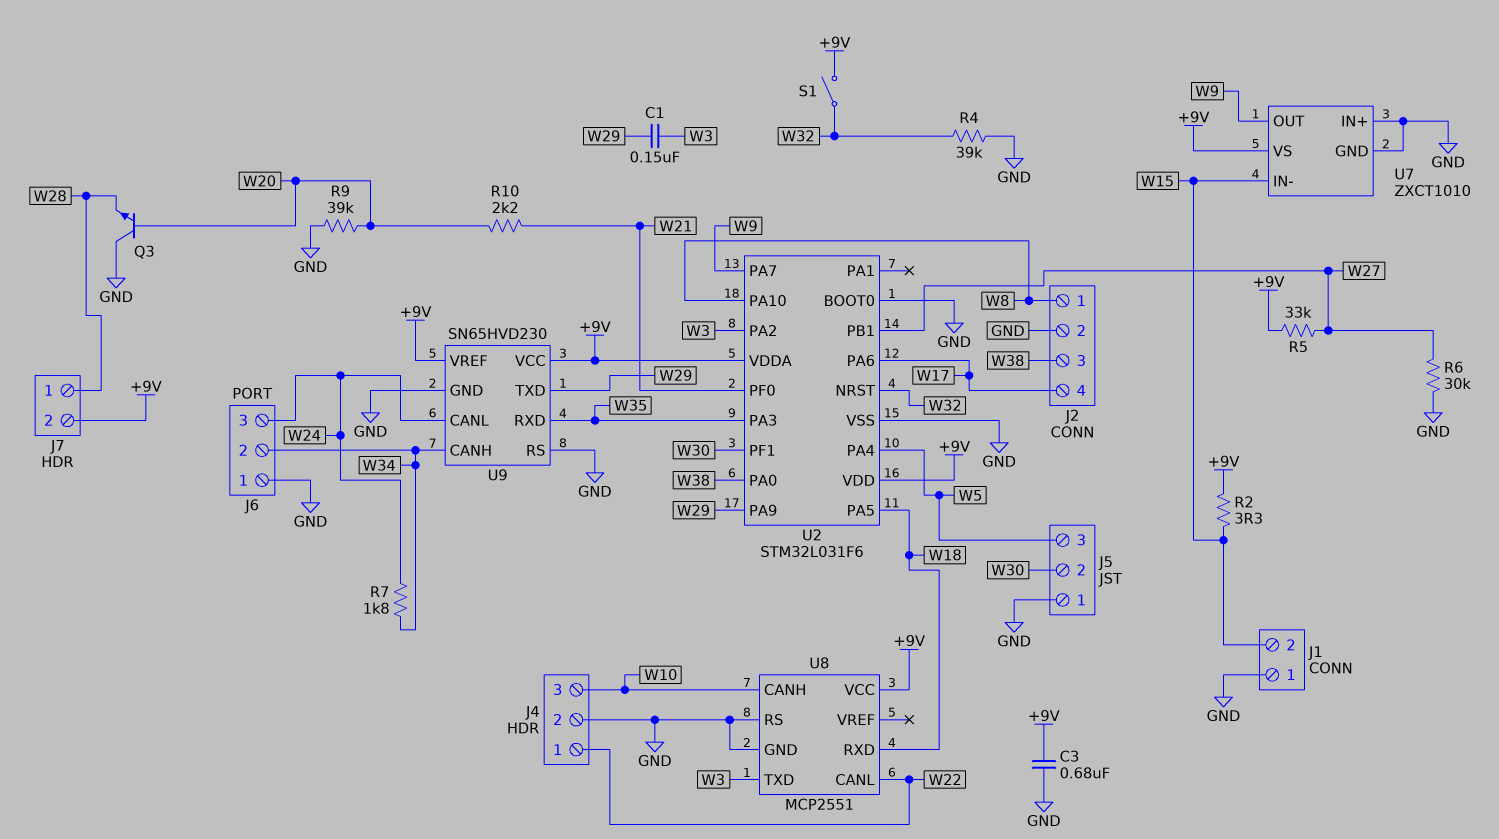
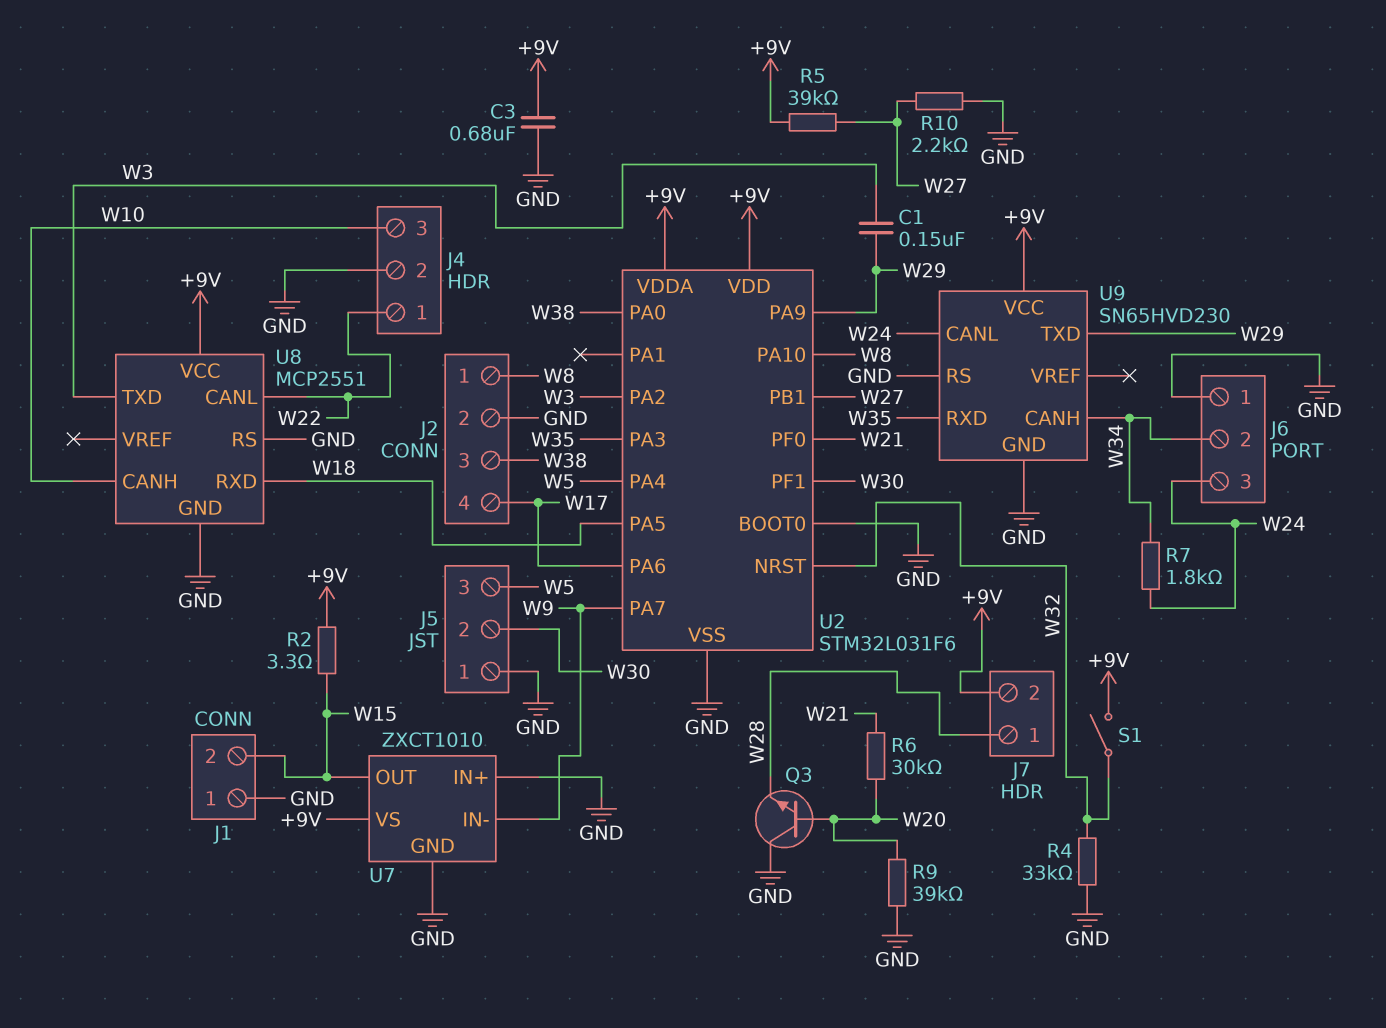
R4: 39k (GND, W32) -> 33k (GND, W32)
R5: 33k (+9V, W27) -> 39k (+9V, W27)
R6: 30k (GND, W27) -> 30k (W20, W21)
R10: 2.2k (W20, W21) -> 2.2k (GND, W27)
U7 pin IN-: W15 -> W9
U7 pin OUT: W9 -> W15
U9 pin VREF: +9V -> none

